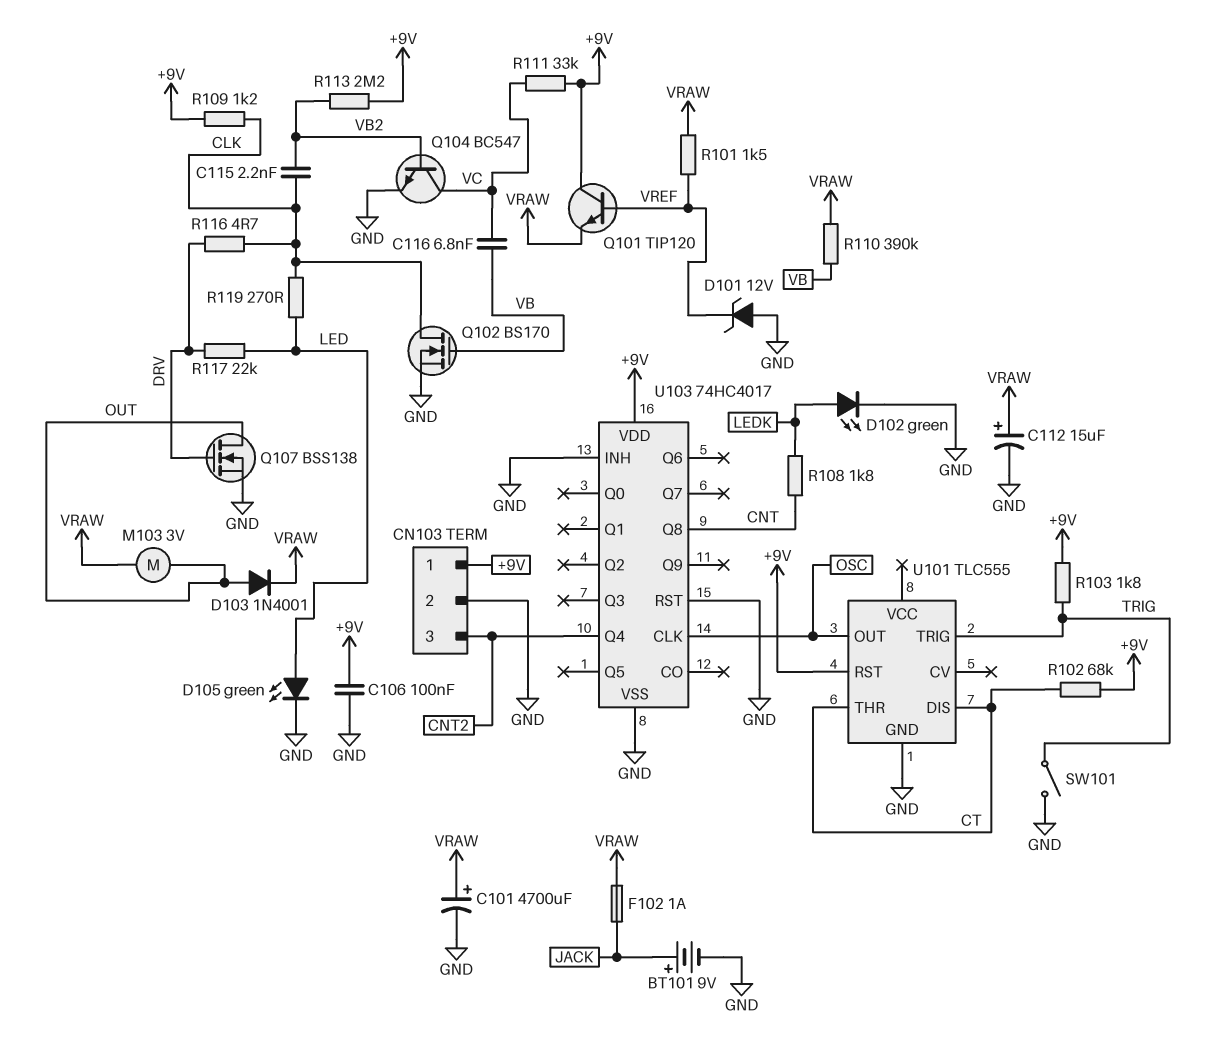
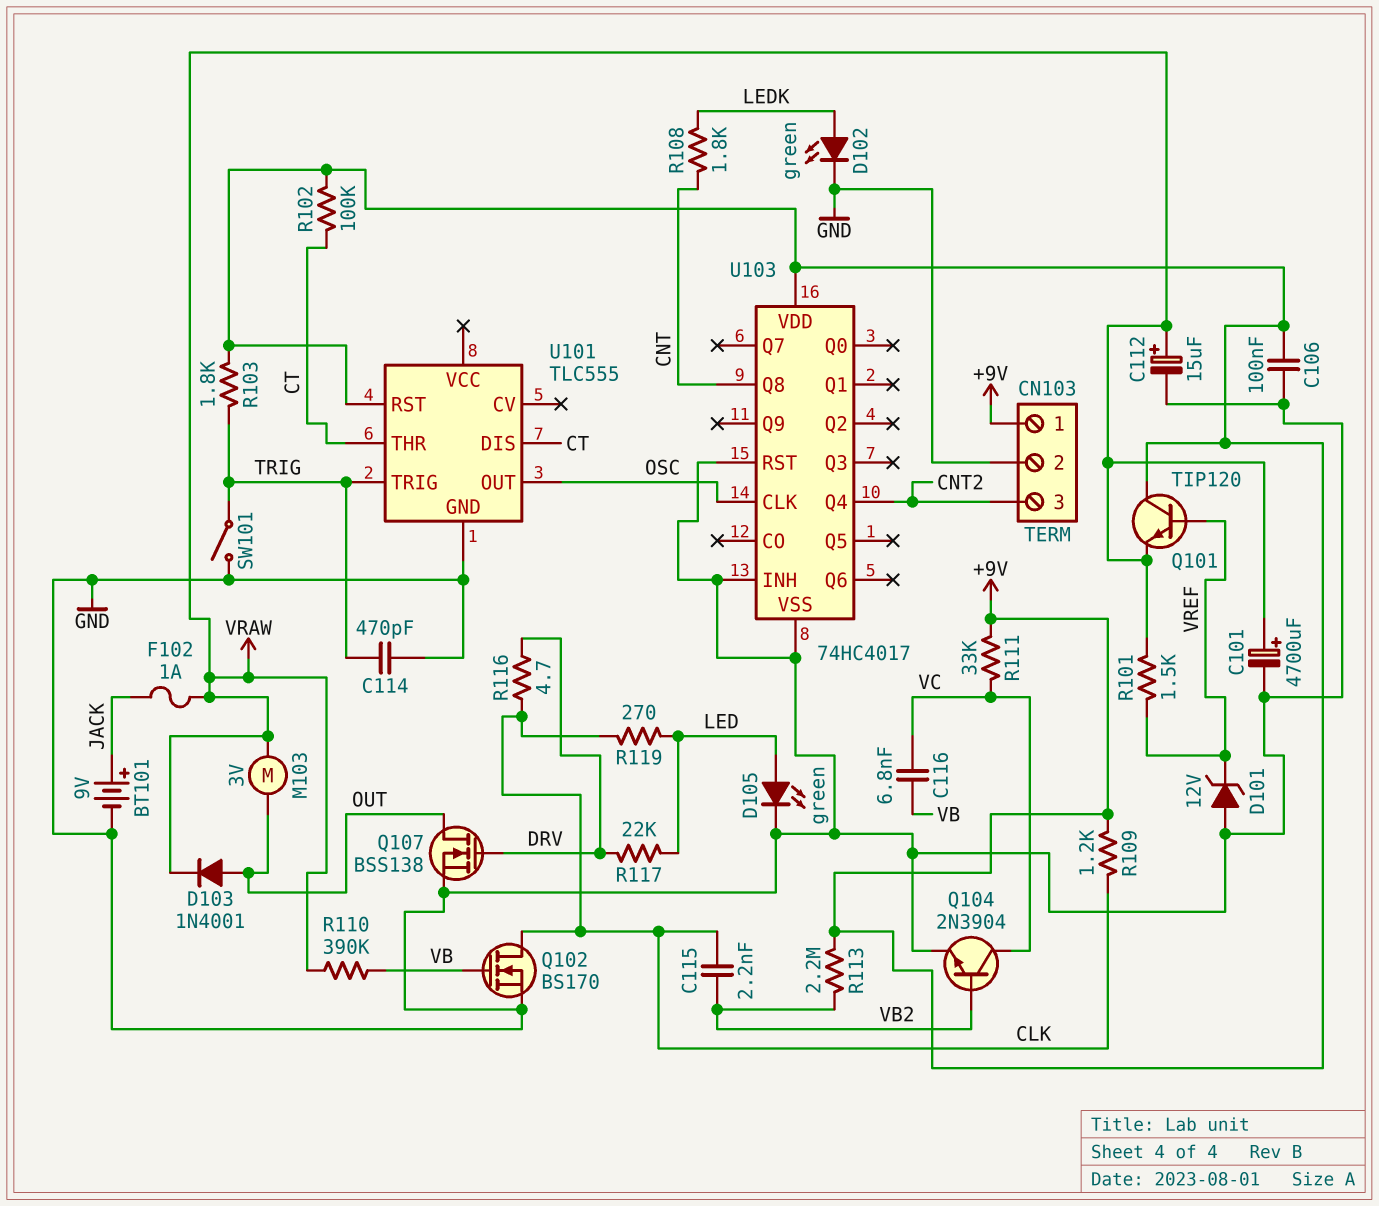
C114: none -> 470pF (GND, TRIG)
Q104: NPN BC547 (B VB2, C VC, E GND) -> NPN 2N3904 (B VB2, C VC, E GND)
R102: 68k (+9V, CT) -> 100k (+9V, CT)

